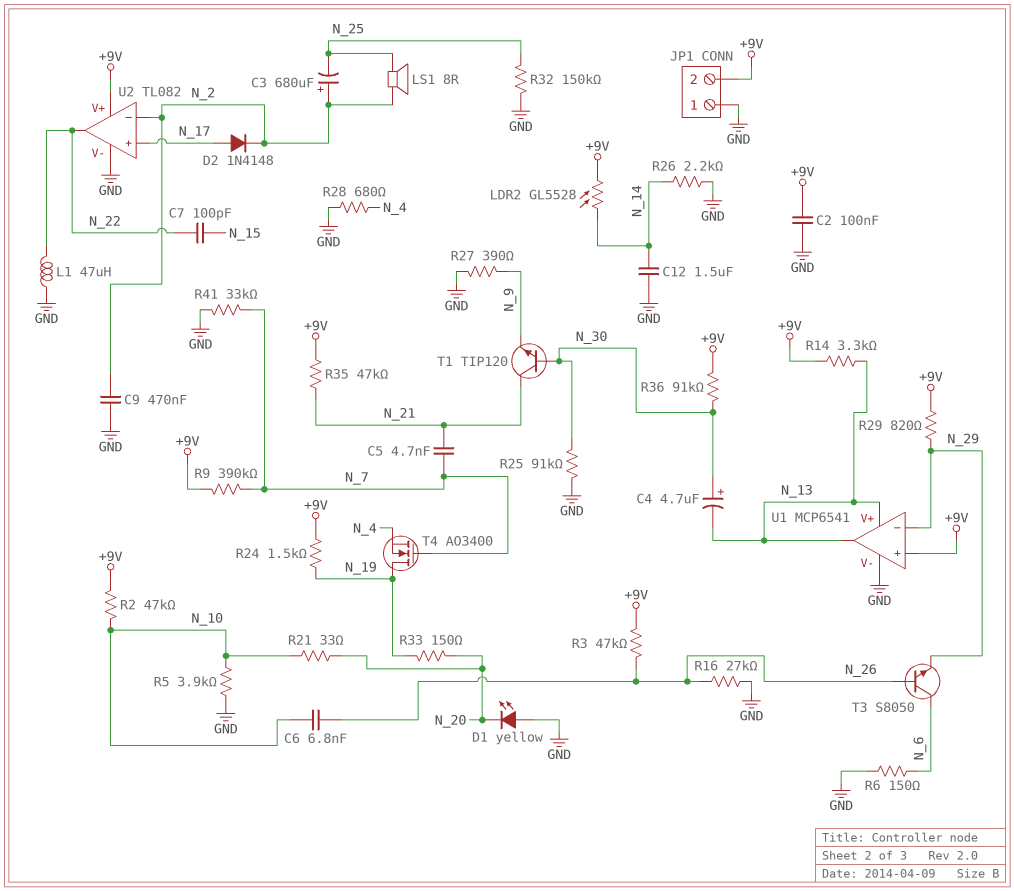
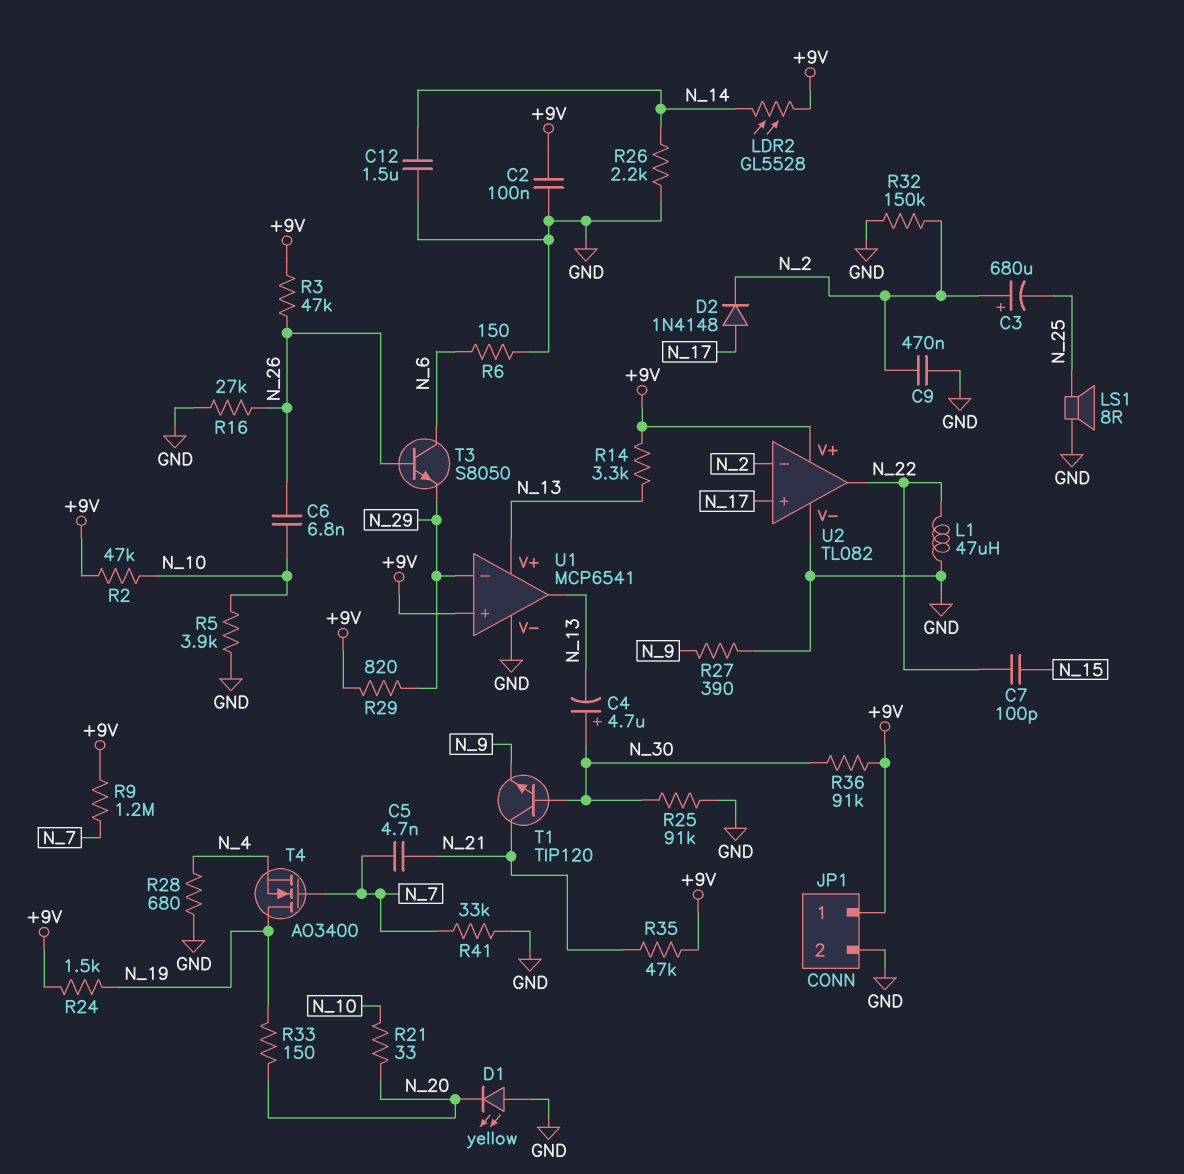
JP1 pin 1: GND -> +9V
JP1 pin 2: +9V -> GND
LS1: speaker 8R (N_2, N_25) -> speaker 8R (GND, N_25)
R9: 390k (+9V, N_7) -> 1.2M (+9V, N_7)
R32: 150k (GND, N_25) -> 150k (GND, N_2)

